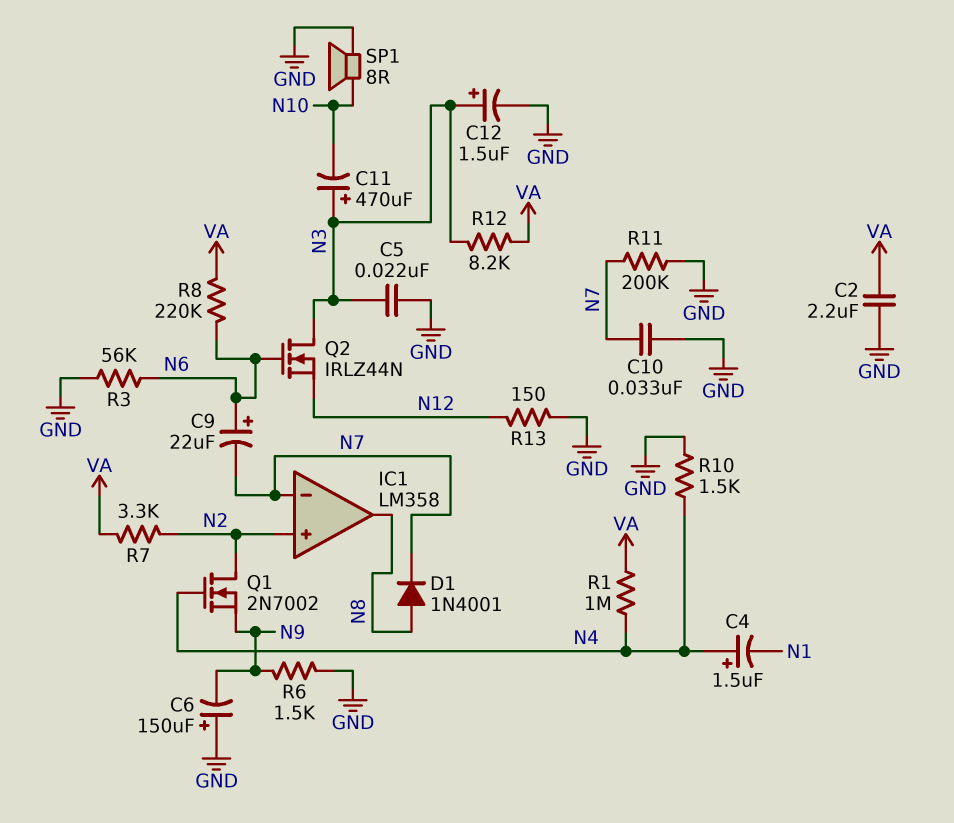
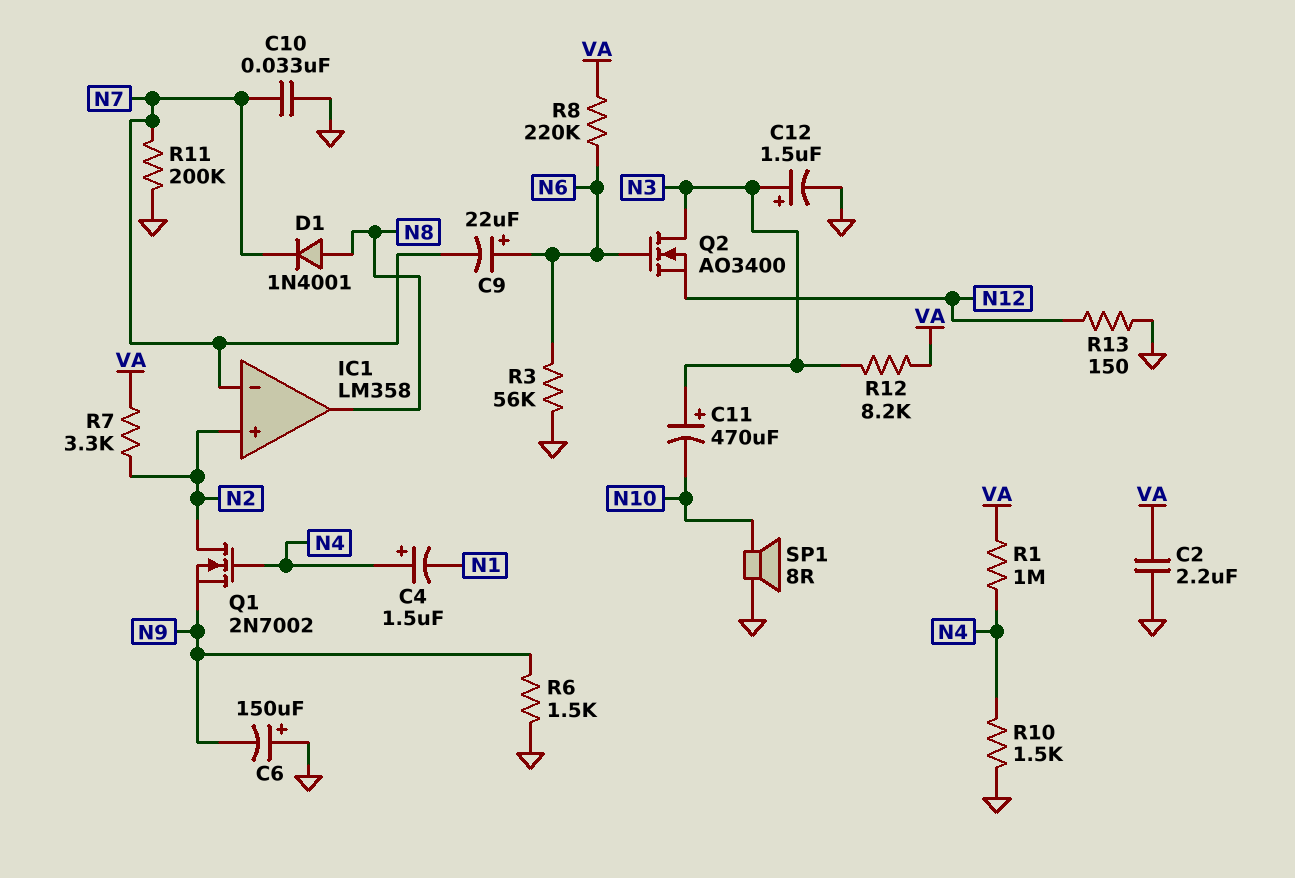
C5: 22nF (GND, N3) -> none
Q2: NMOS IRLZ44N (G N6, D N3, S N12) -> NMOS AO3400 (G N6, D N3, S N12)

